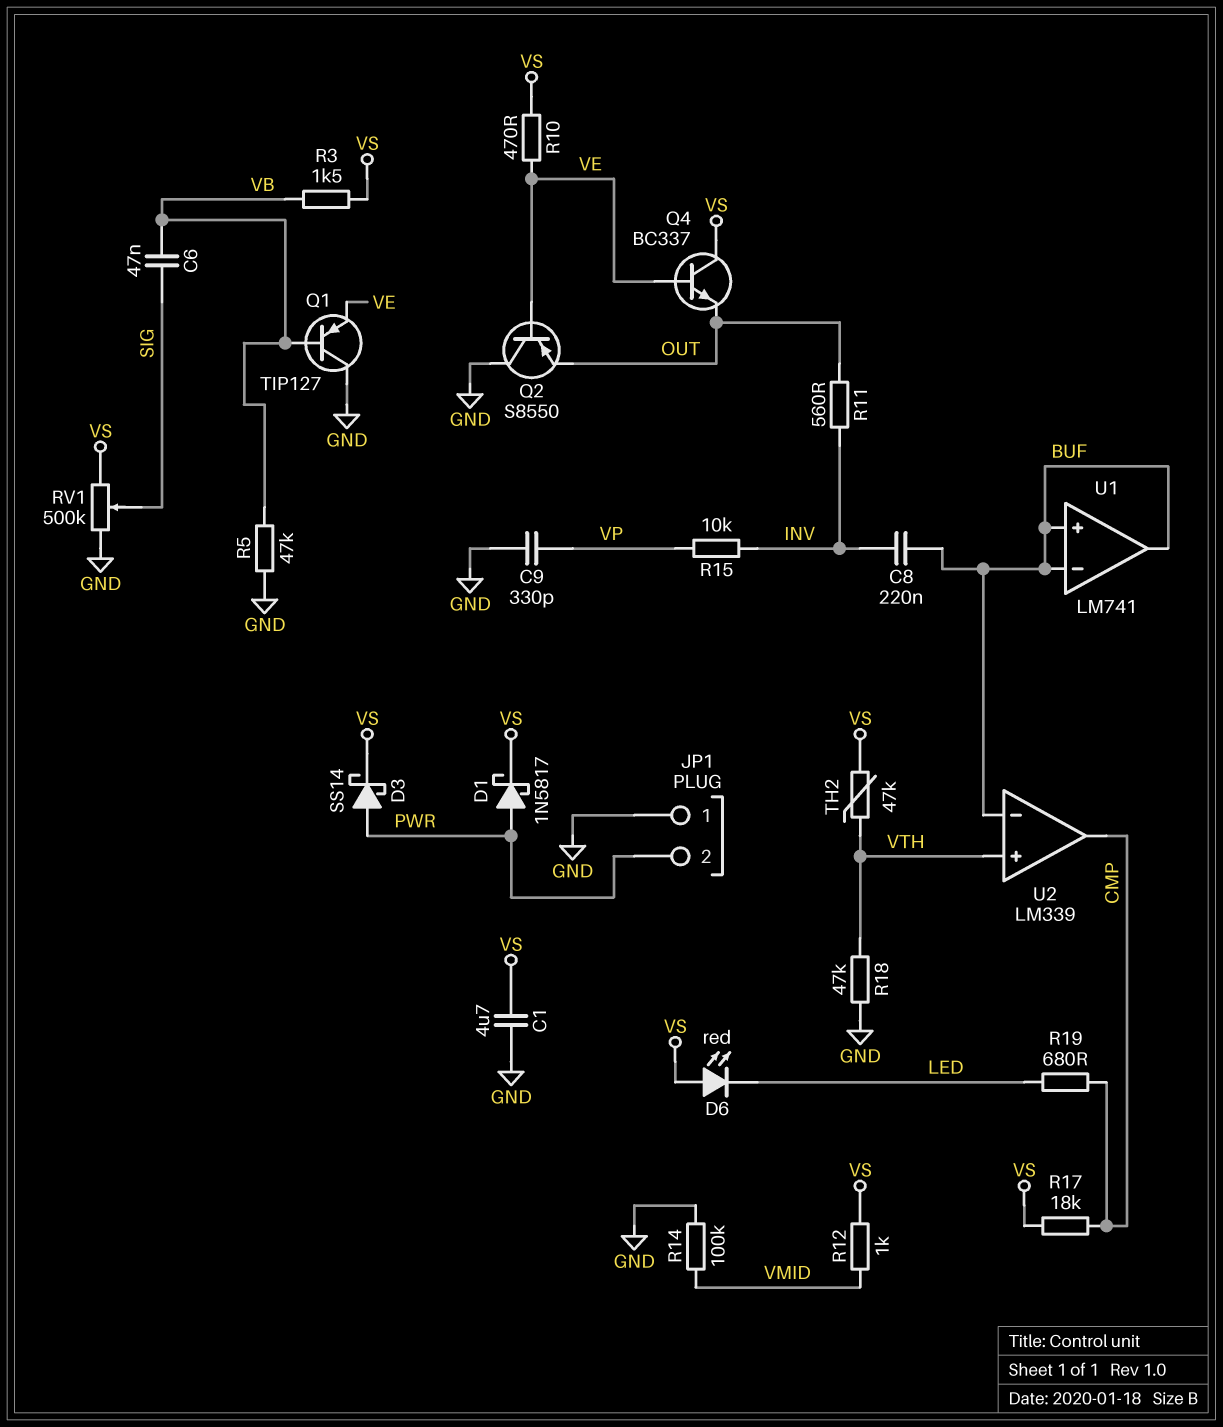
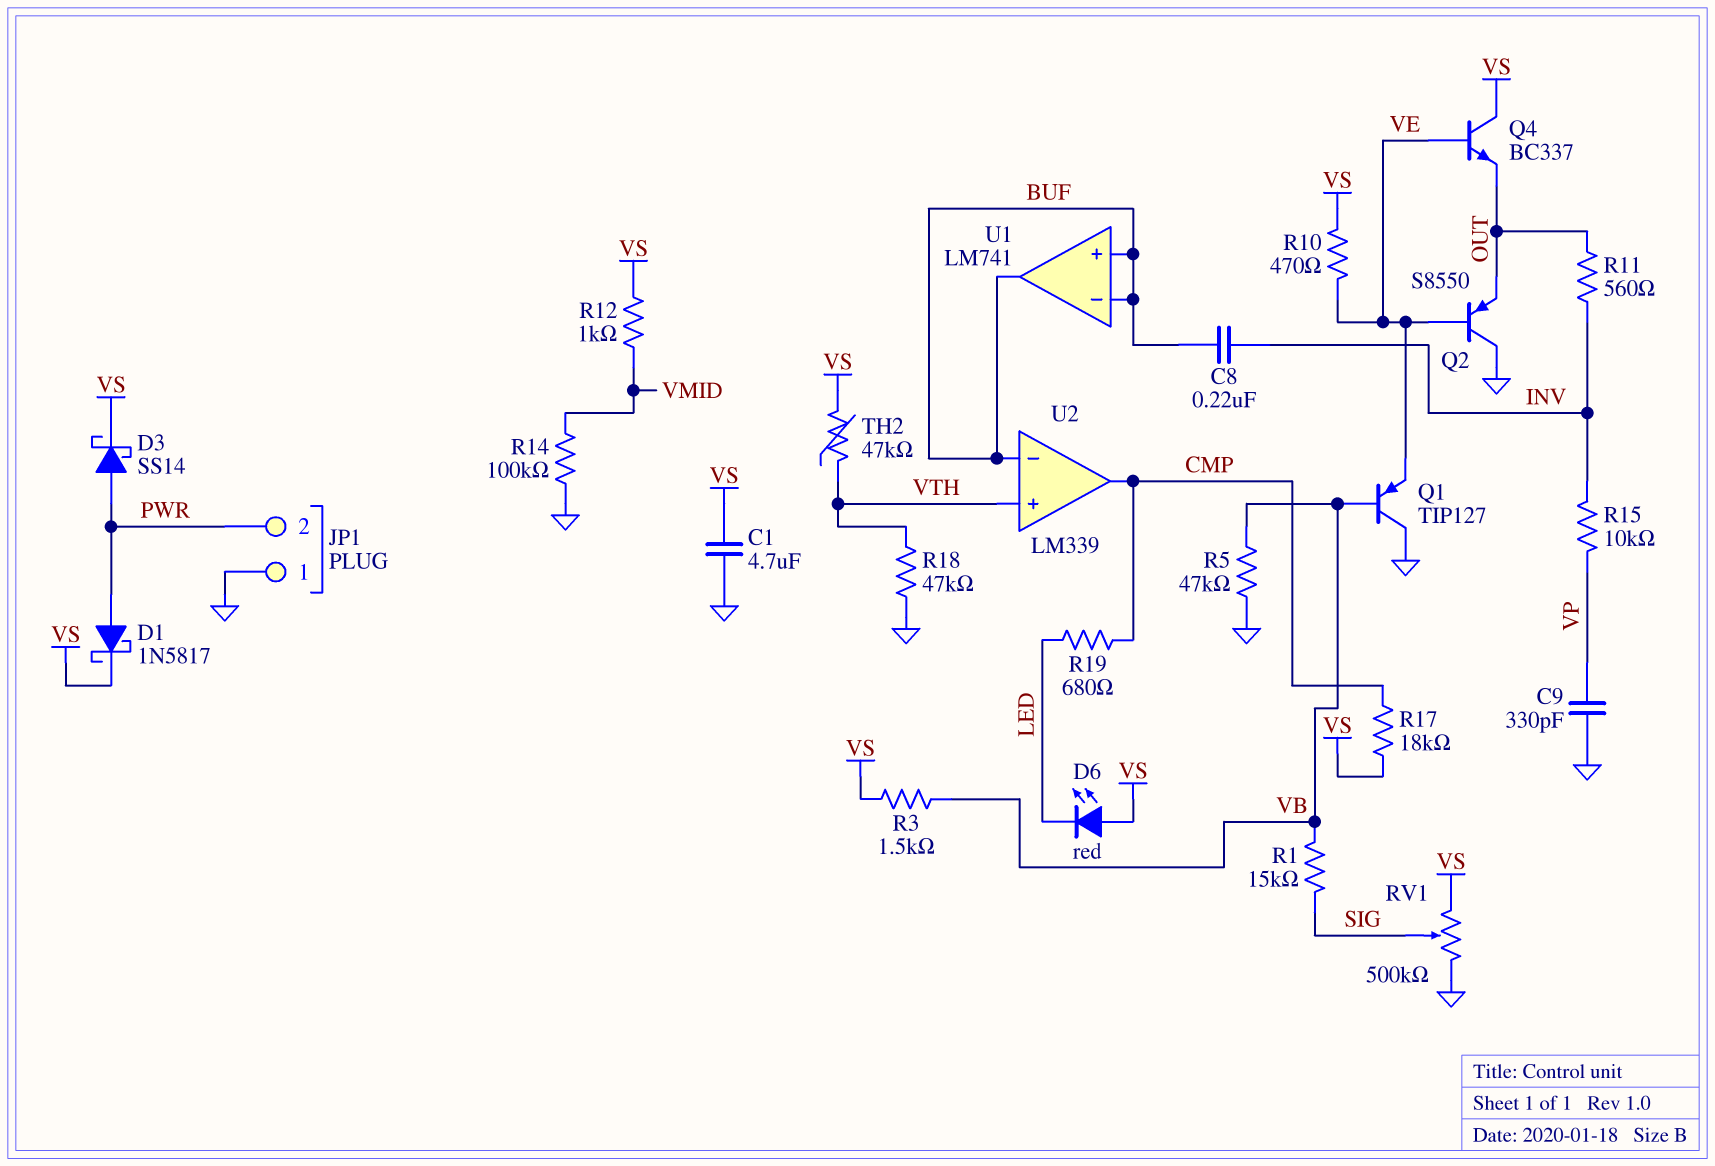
C6: 47nF (SIG, VB) -> none
R1: none -> 15k (SIG, VB)

